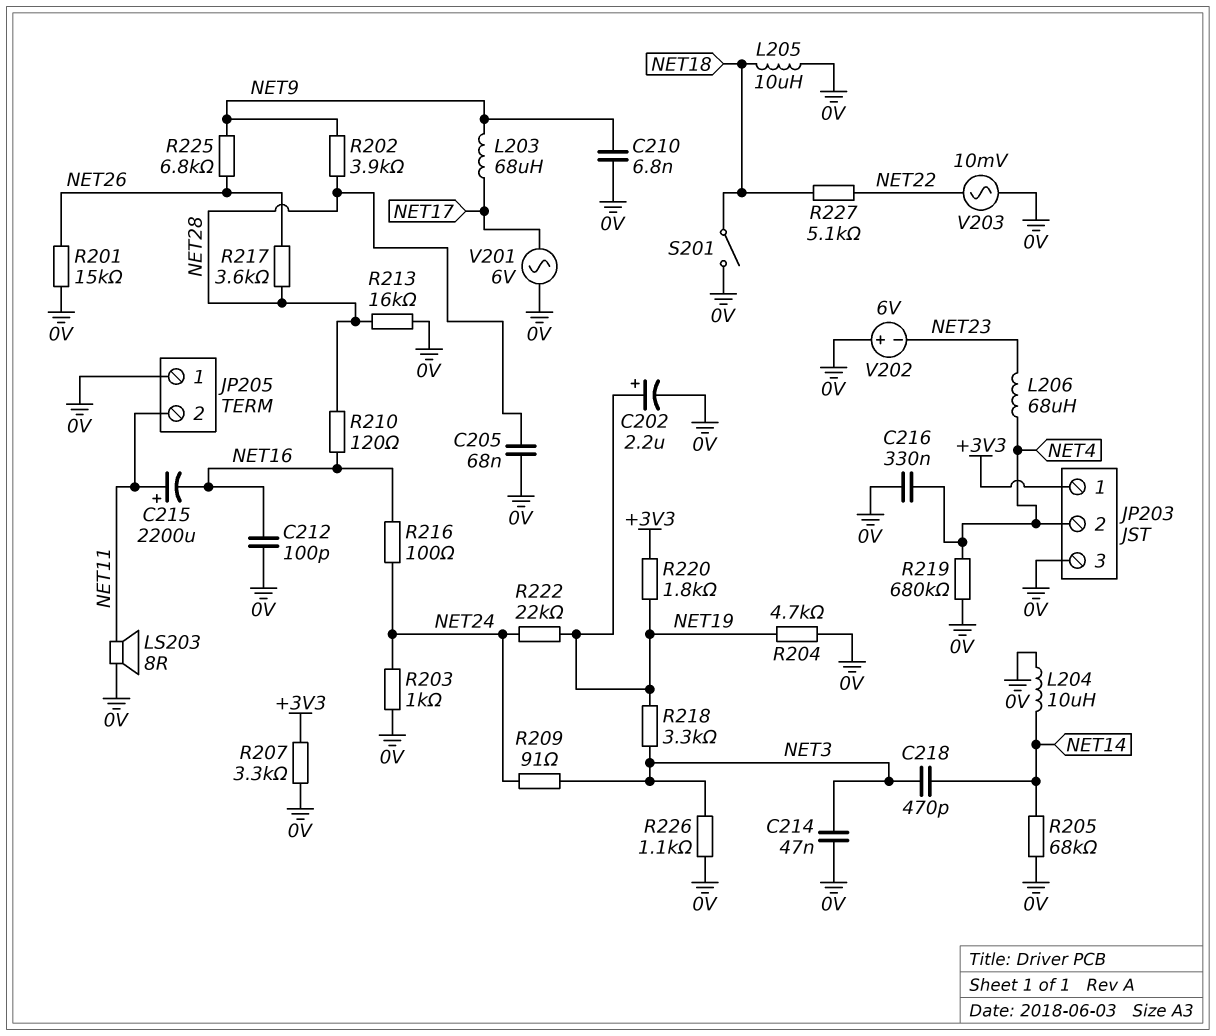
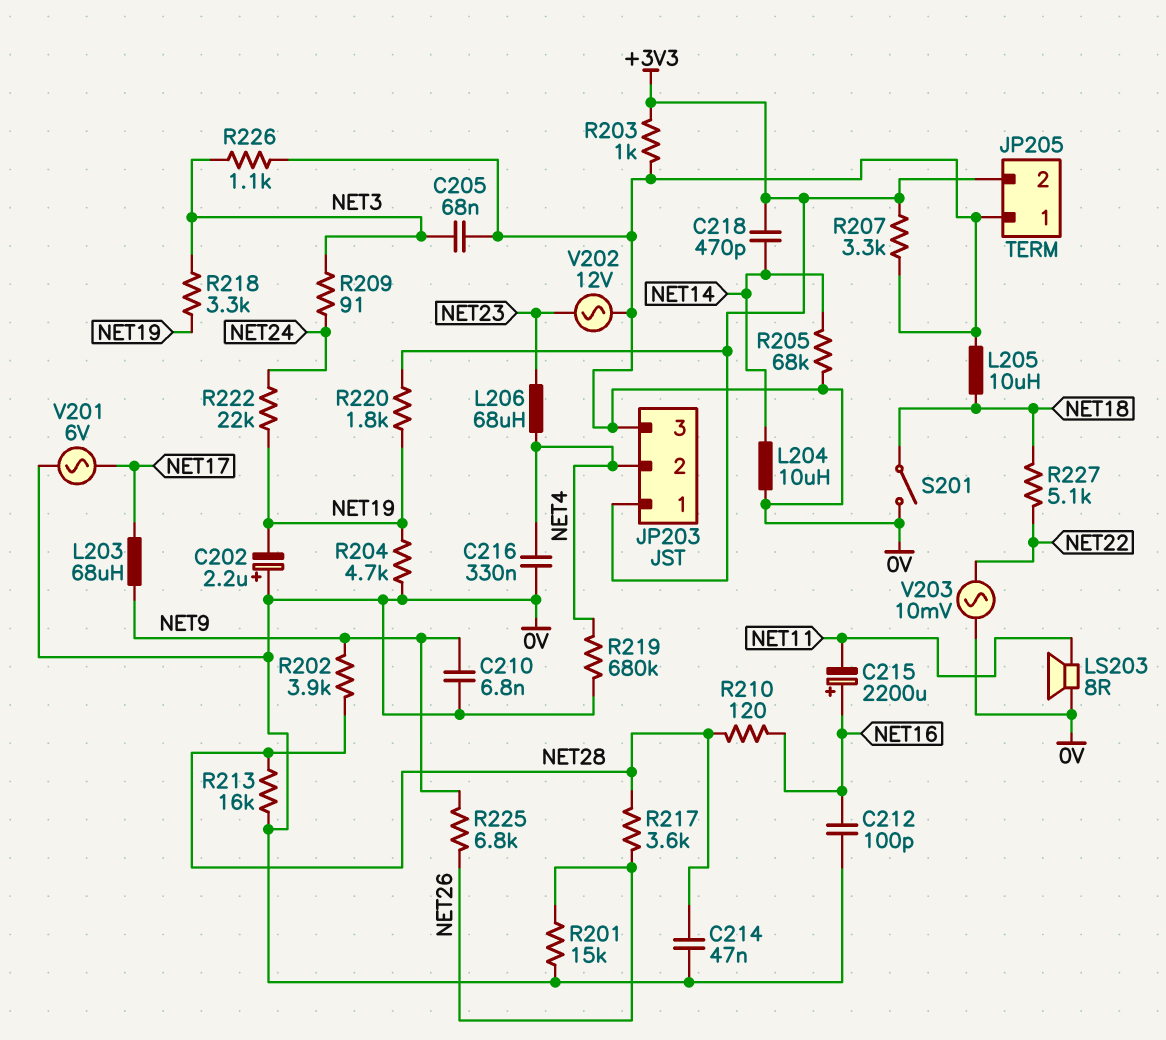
C202: 2.2uF (plus NET19, minus 0V) -> 2.2uF (plus 0V, minus NET19)
C205: 68nF (0V, NET28) -> 68nF (0V, NET3)
C214: 47nF (0V, NET3) -> 47nF (0V, NET28)
C215: 2200uF (plus NET11, minus NET16) -> 2200uF (plus NET16, minus NET11)
C218: 470pF (NET3, NET14) -> 470pF (+3V3, NET14)
JP205 pin 2: NET11 -> +3V3
R203: 1k (0V, NET24) -> 1k (+3V3, 0V)
R216: 100 (NET16, NET24) -> none
V202: 6V (plus 0V, minus NET23) -> AC 12V (0V, NET23)

